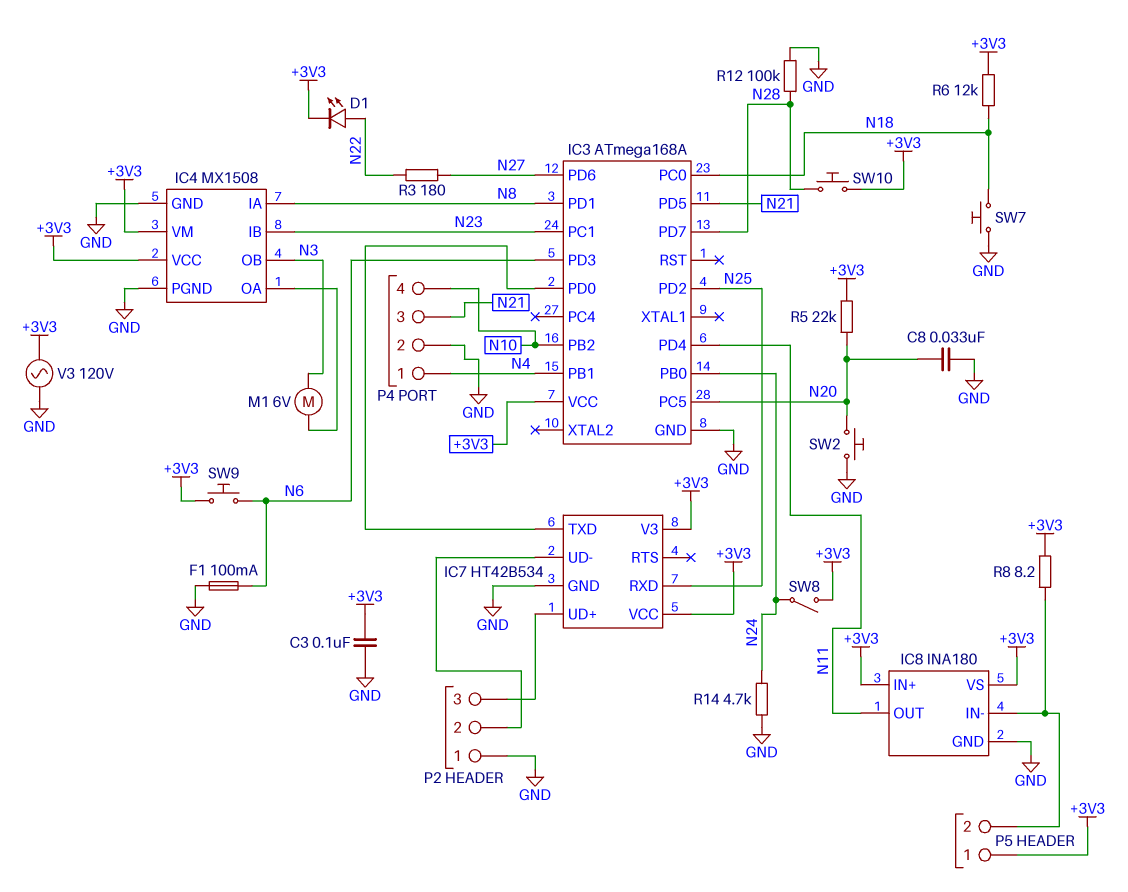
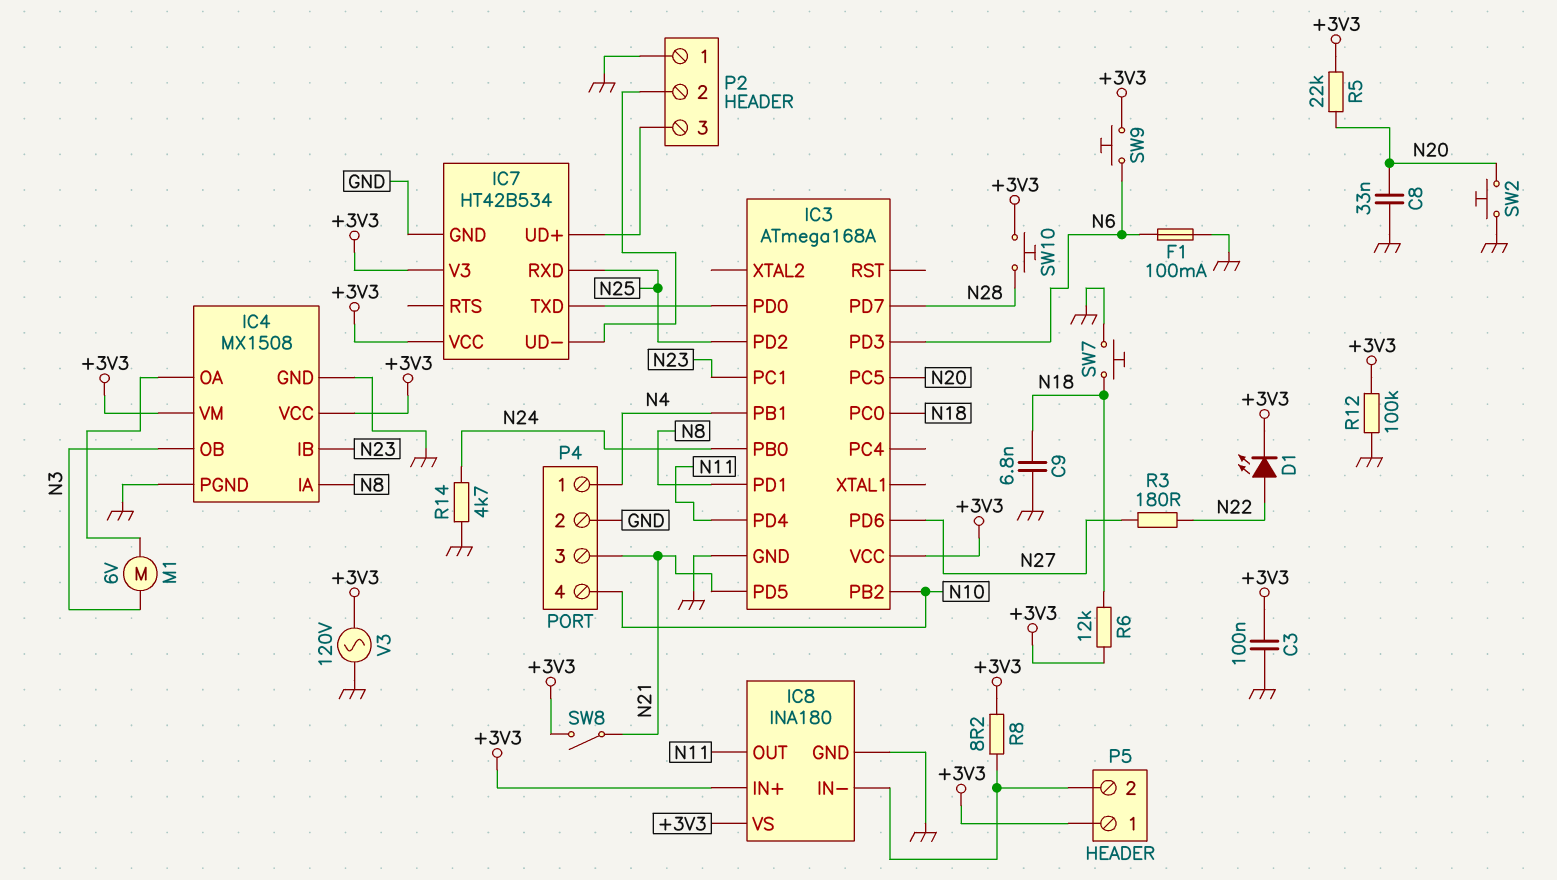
C9: none -> 6.8nF (GND, N18)
R12: 100k (GND, N28) -> 100k (+3V3, GND)
SW8: switch (+3V3, N24) -> switch (+3V3, N21)

